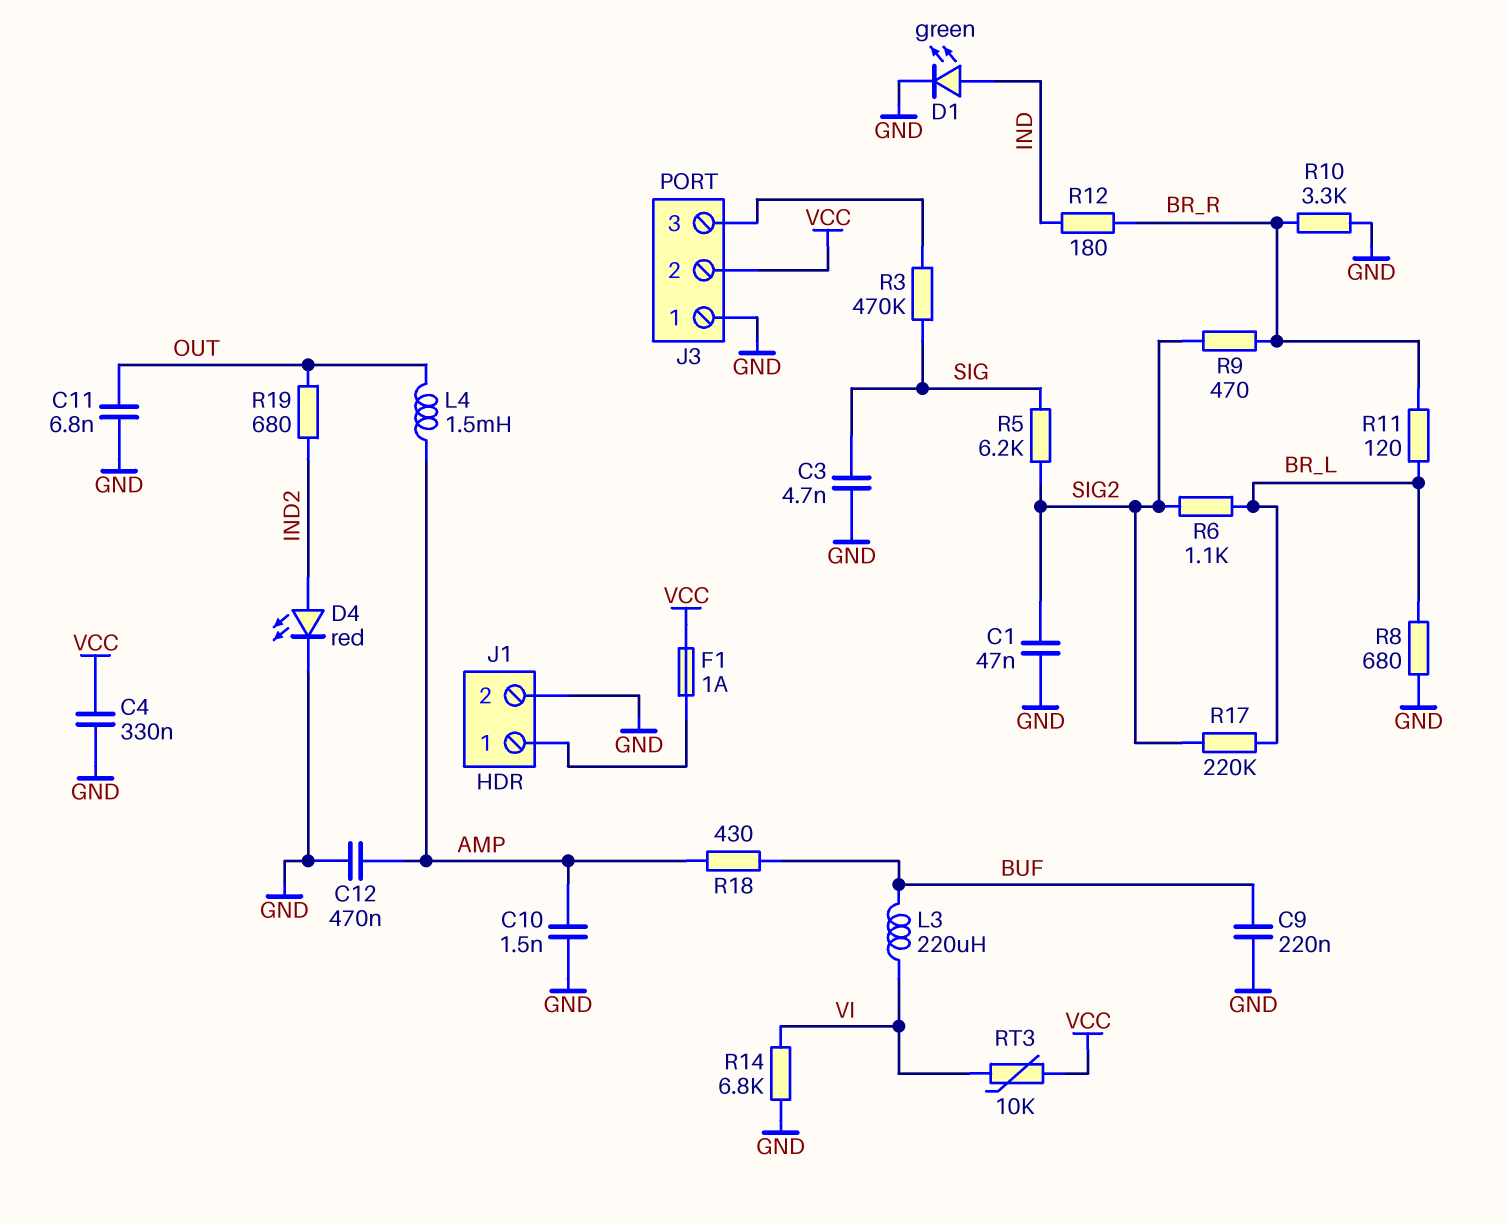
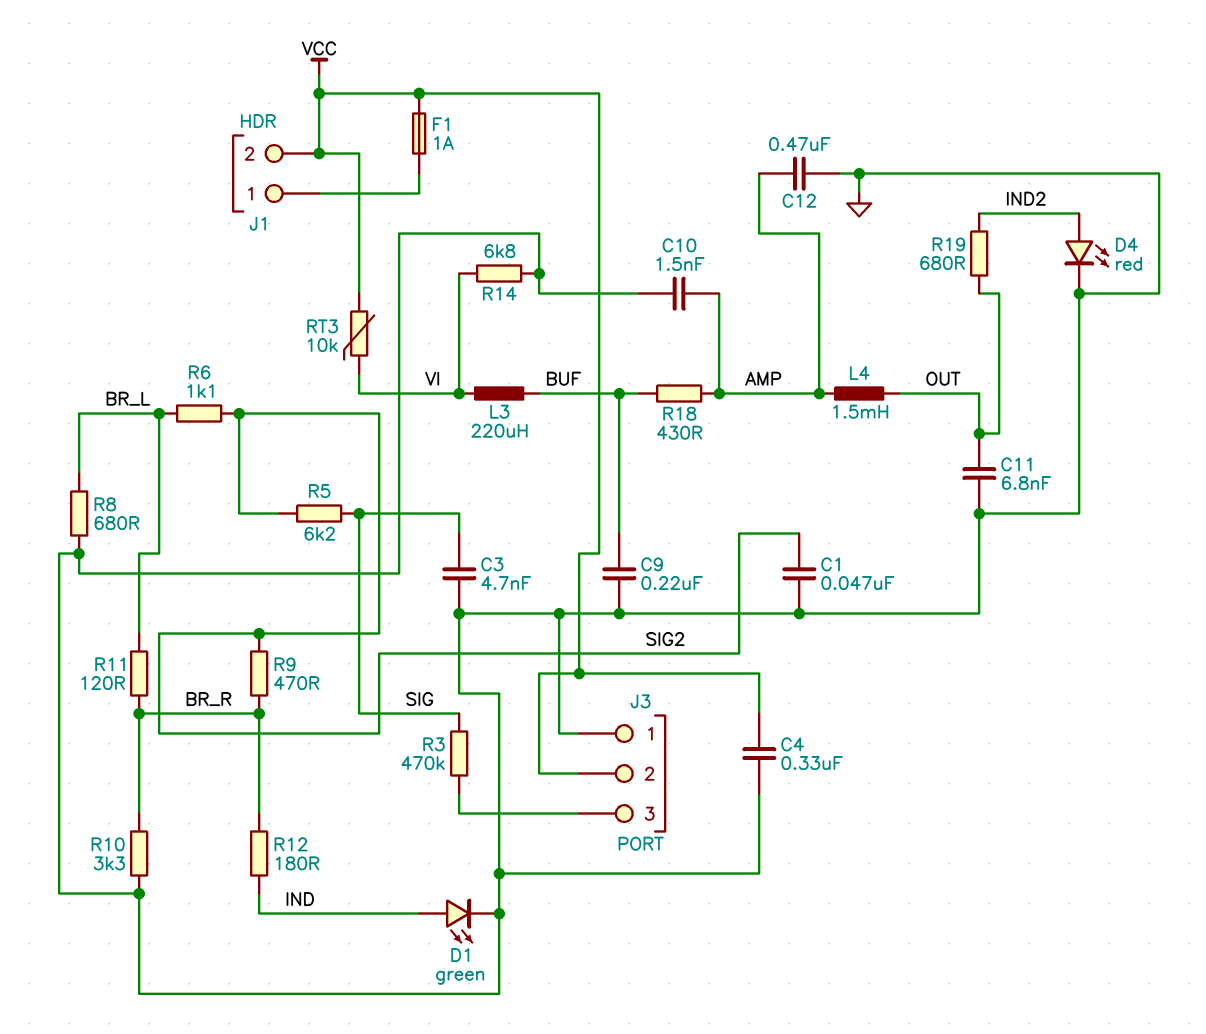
J1 pin 2: GND -> VCC
R17: 220k (BR_L, SIG2) -> none

